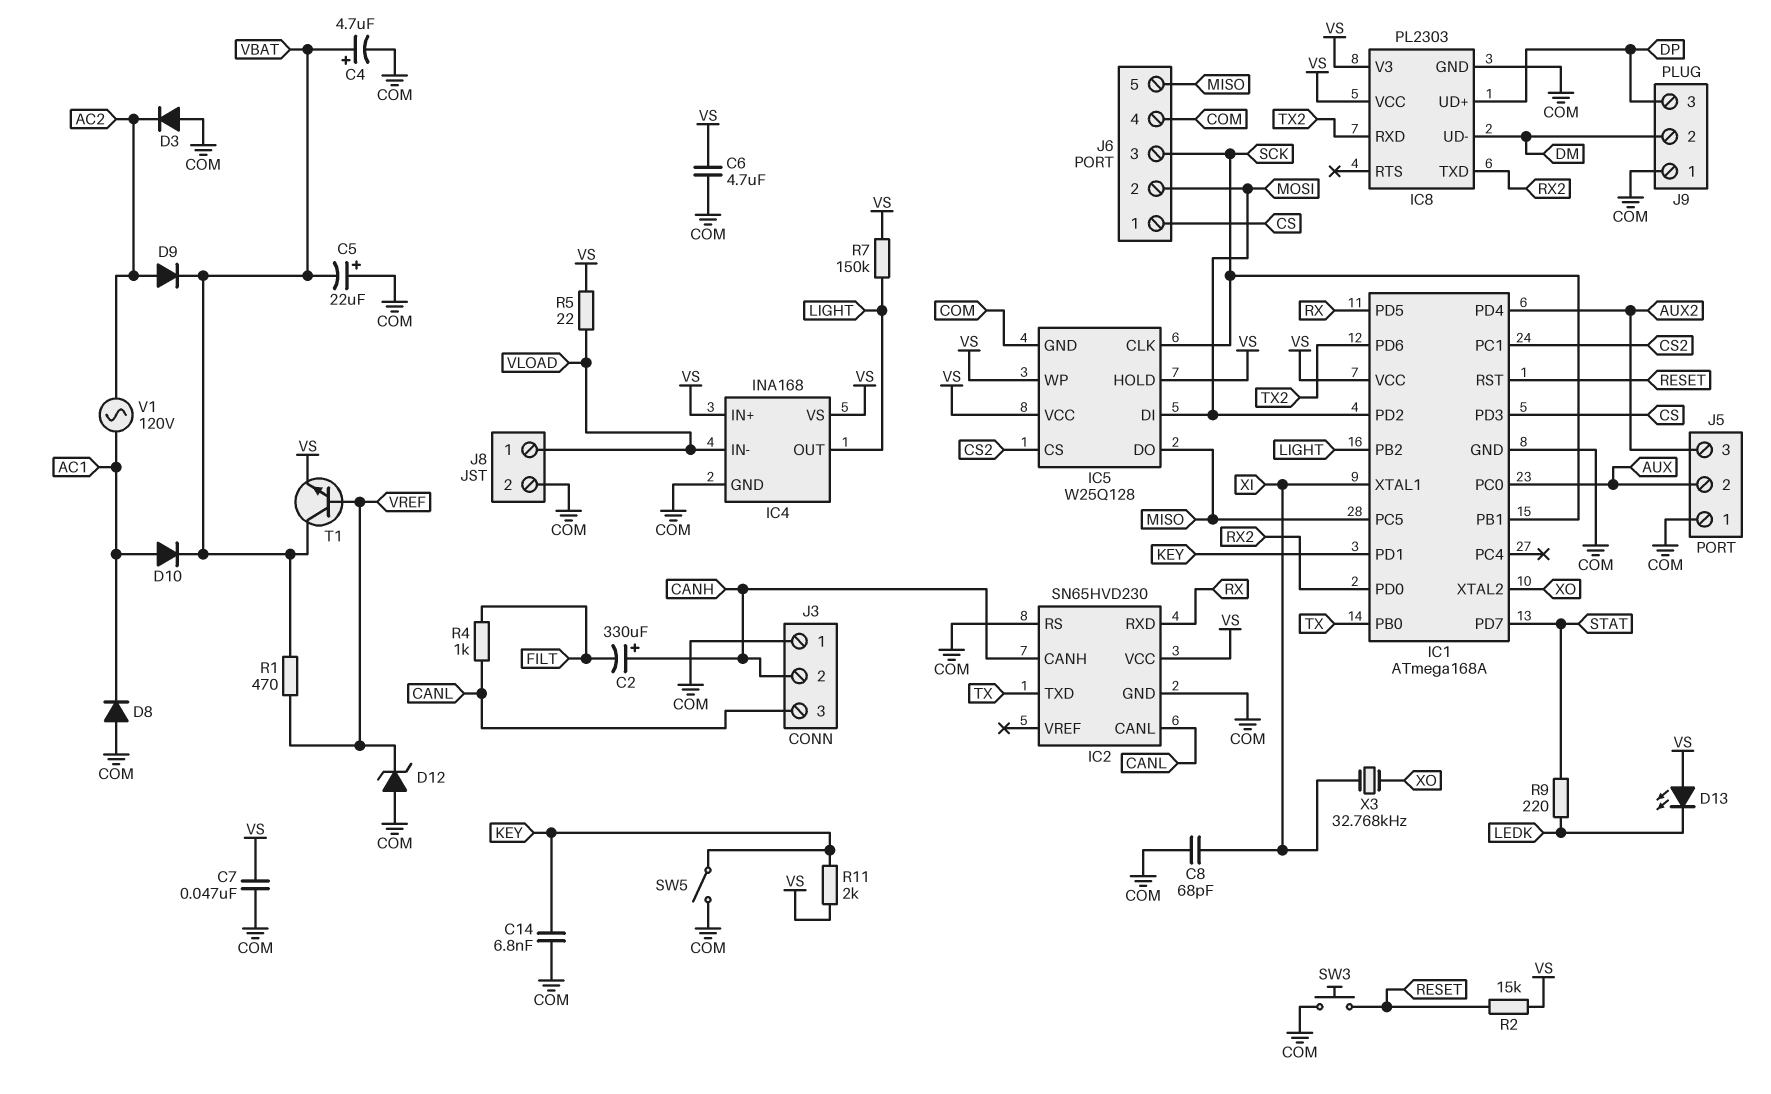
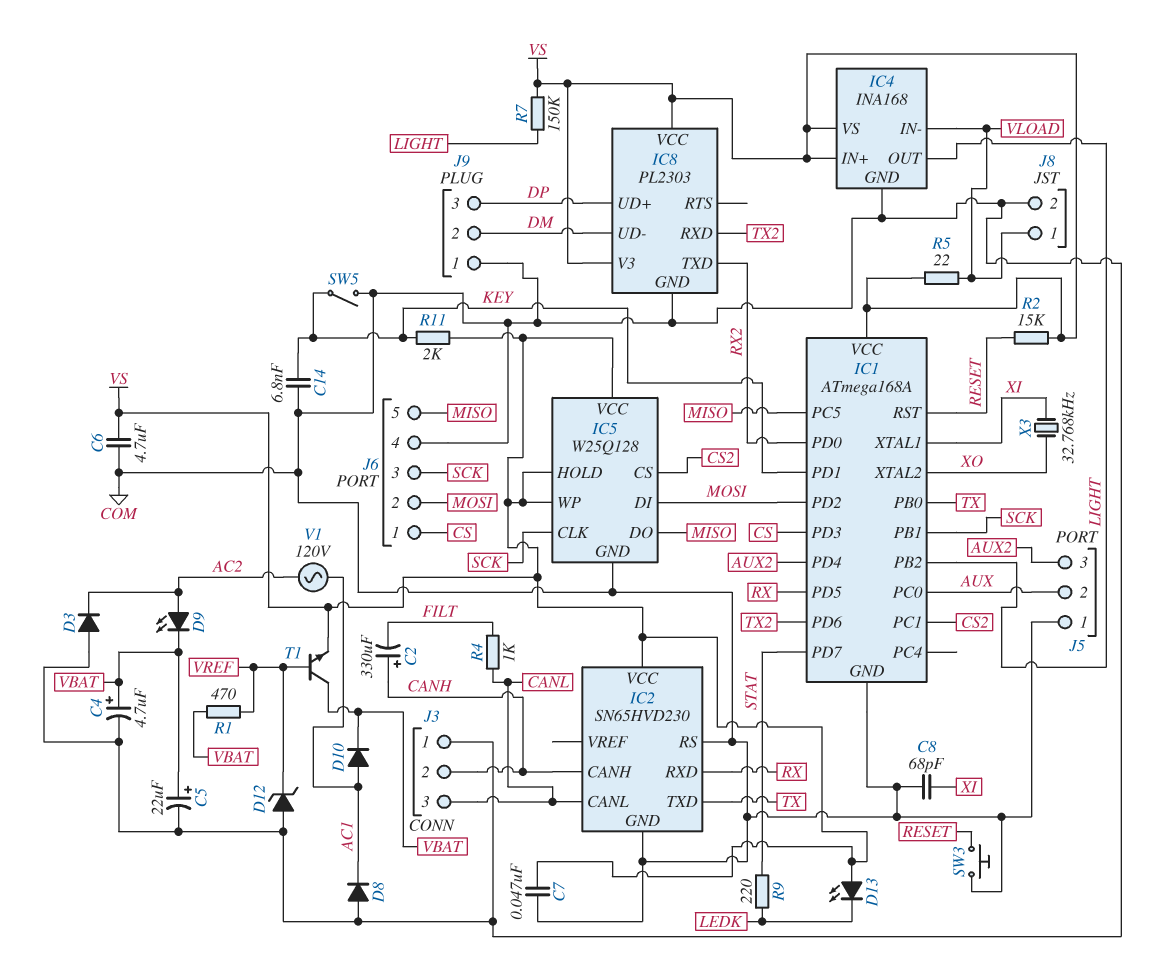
C5: 22uF (plus COM, minus VBAT) -> 22uF (plus VBAT, minus COM)
D9: diode (A AC2, K VBAT) -> LED (A AC2, K VBAT)

